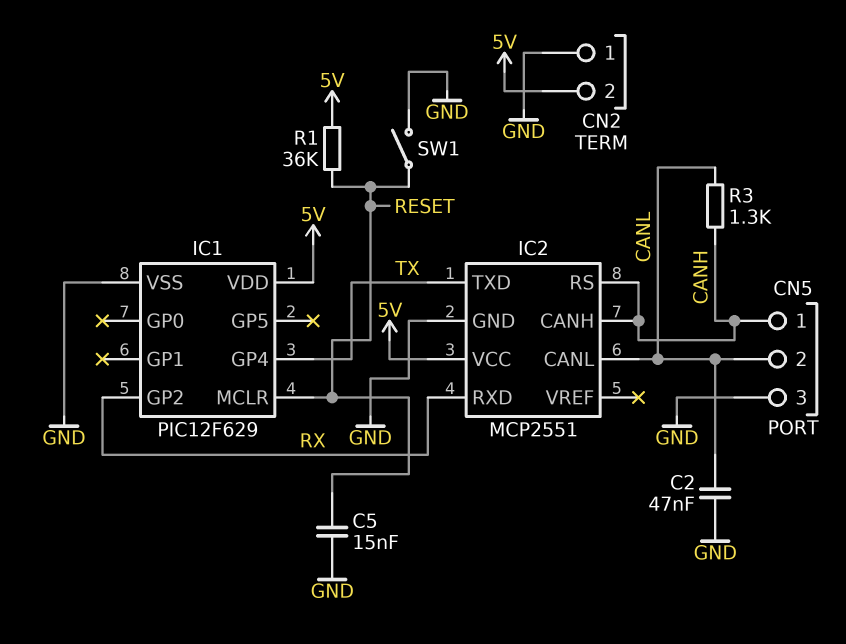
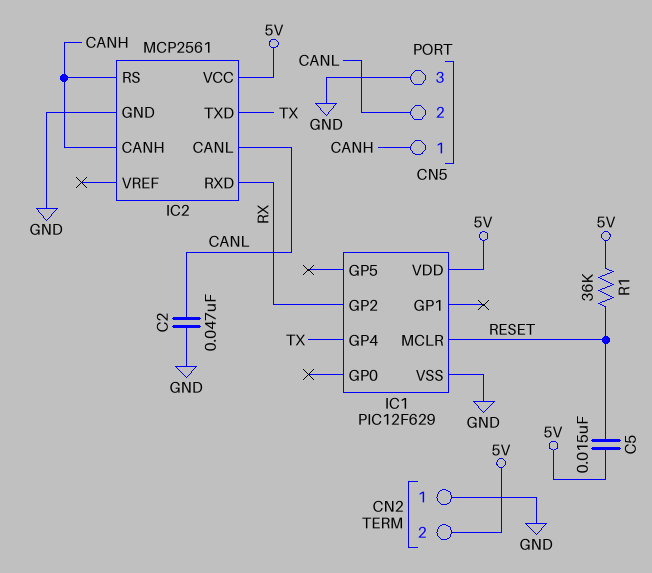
C5: 15nF (GND, RESET) -> 15nF (5V, RESET)
IC2: MCP2551 -> MCP2561
R3: 1.3k (CANH, CANL) -> none
SW1: switch (GND, RESET) -> none

